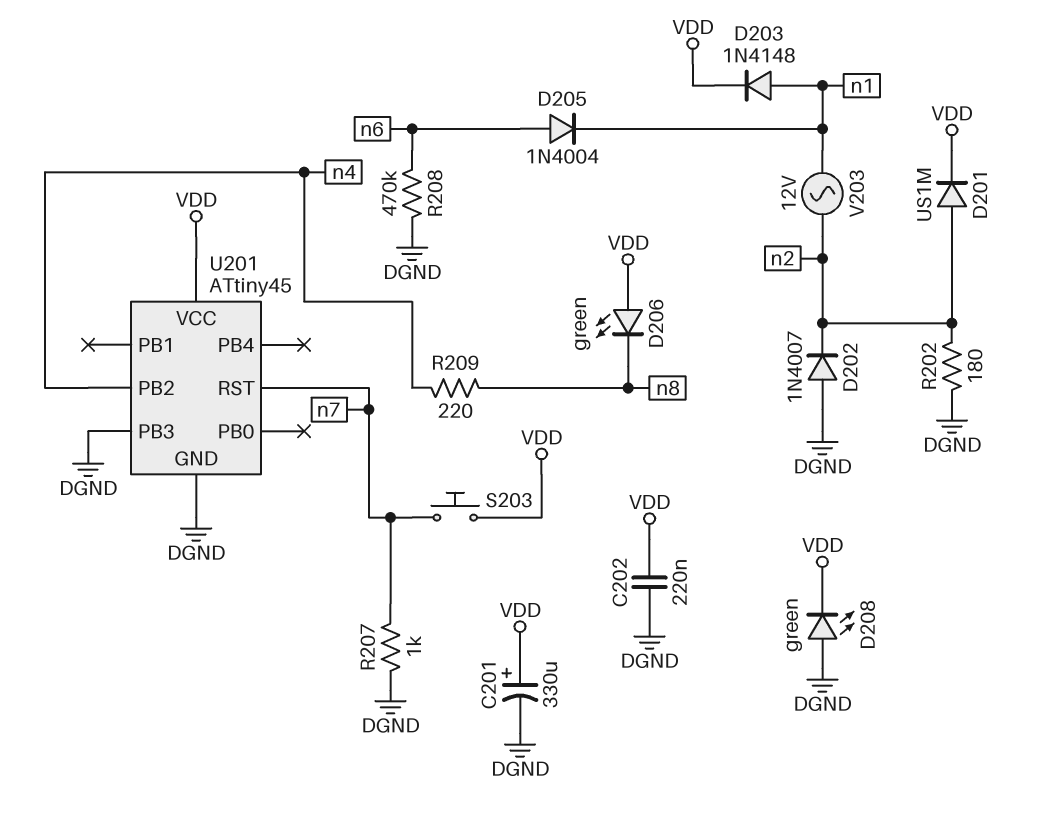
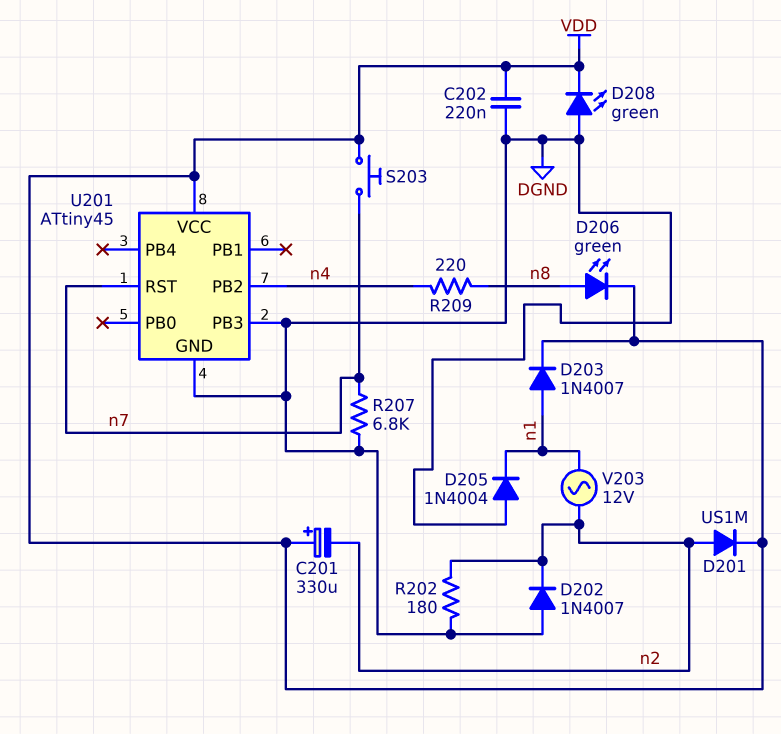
C201: 330uF (plus VDD, minus DGND) -> 330uF (plus VDD, minus n2)
D203: diode 1N4148 (A n1, K VDD) -> diode 1N4007 (A n1, K VDD)
D205: diode 1N4004 (A n6, K n1) -> diode 1N4004 (A DGND, K n1)
D206: LED green (A VDD, K n8) -> LED green (A n8, K VDD)
R207: 1k (DGND, n7) -> 6.8k (DGND, n7)
R208: 470k (DGND, n6) -> none

